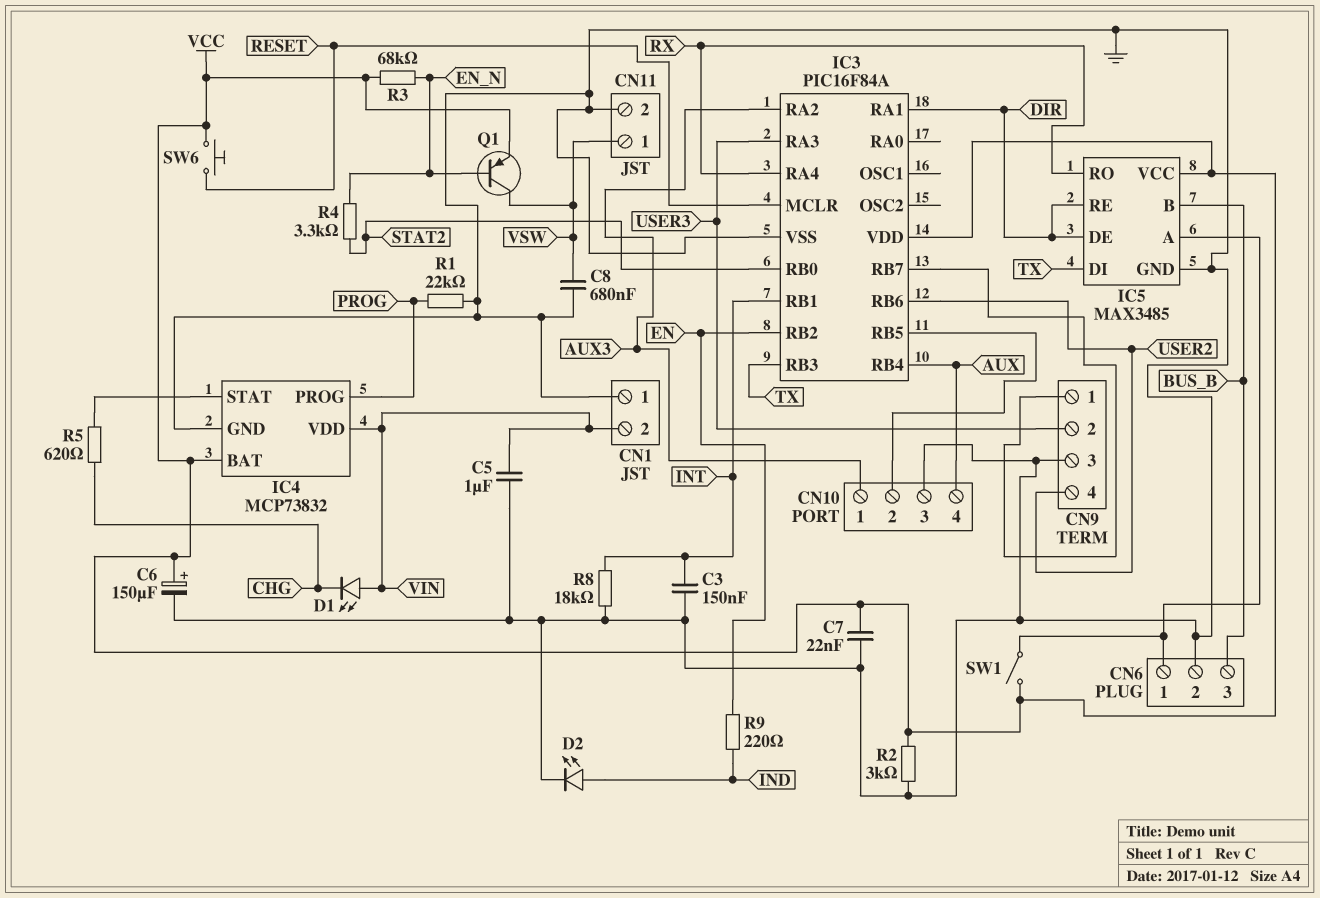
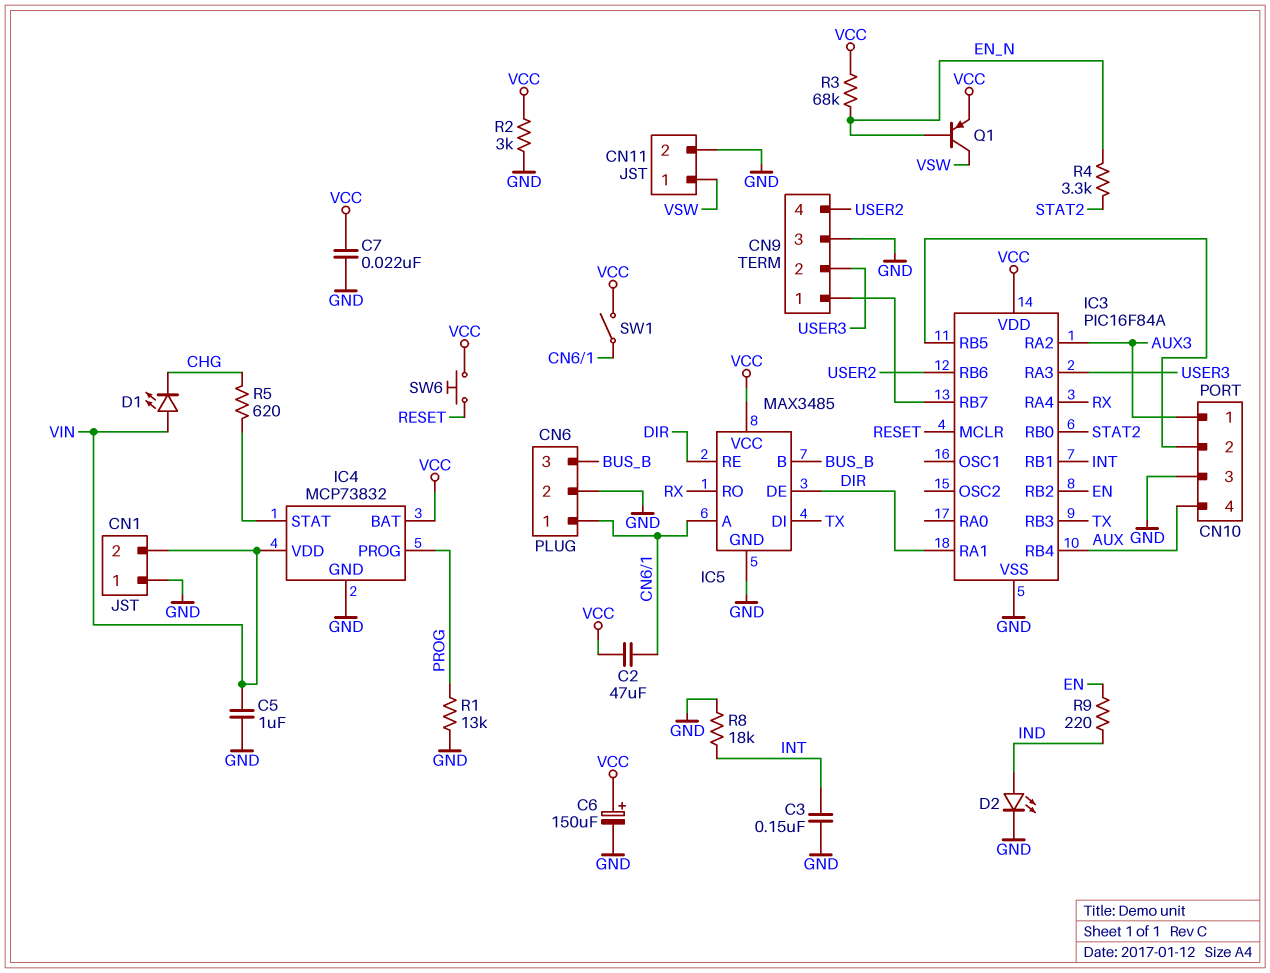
C2: none -> 47uF (CN6/1, VCC)
C8: 680nF (GND, VSW) -> none
R1: 22k (GND, PROG) -> 13k (GND, PROG)

